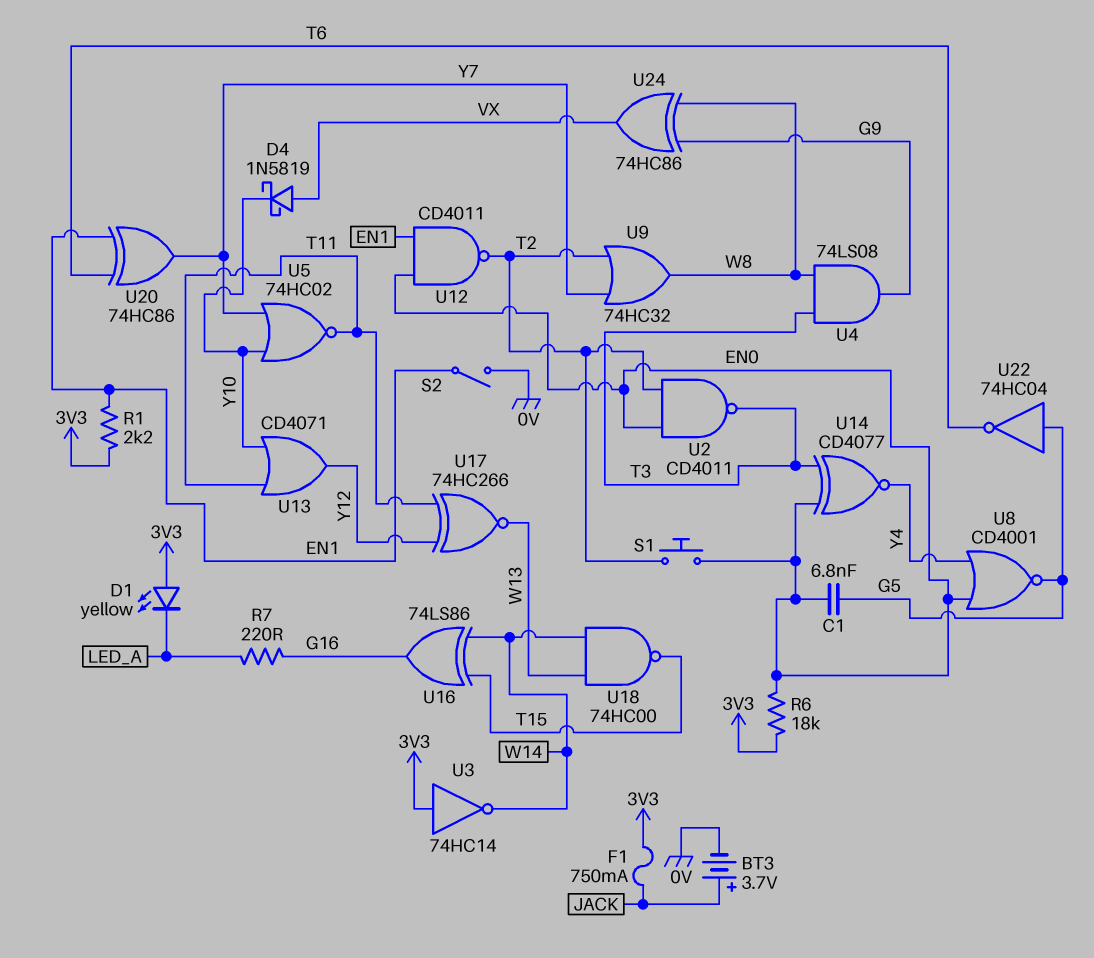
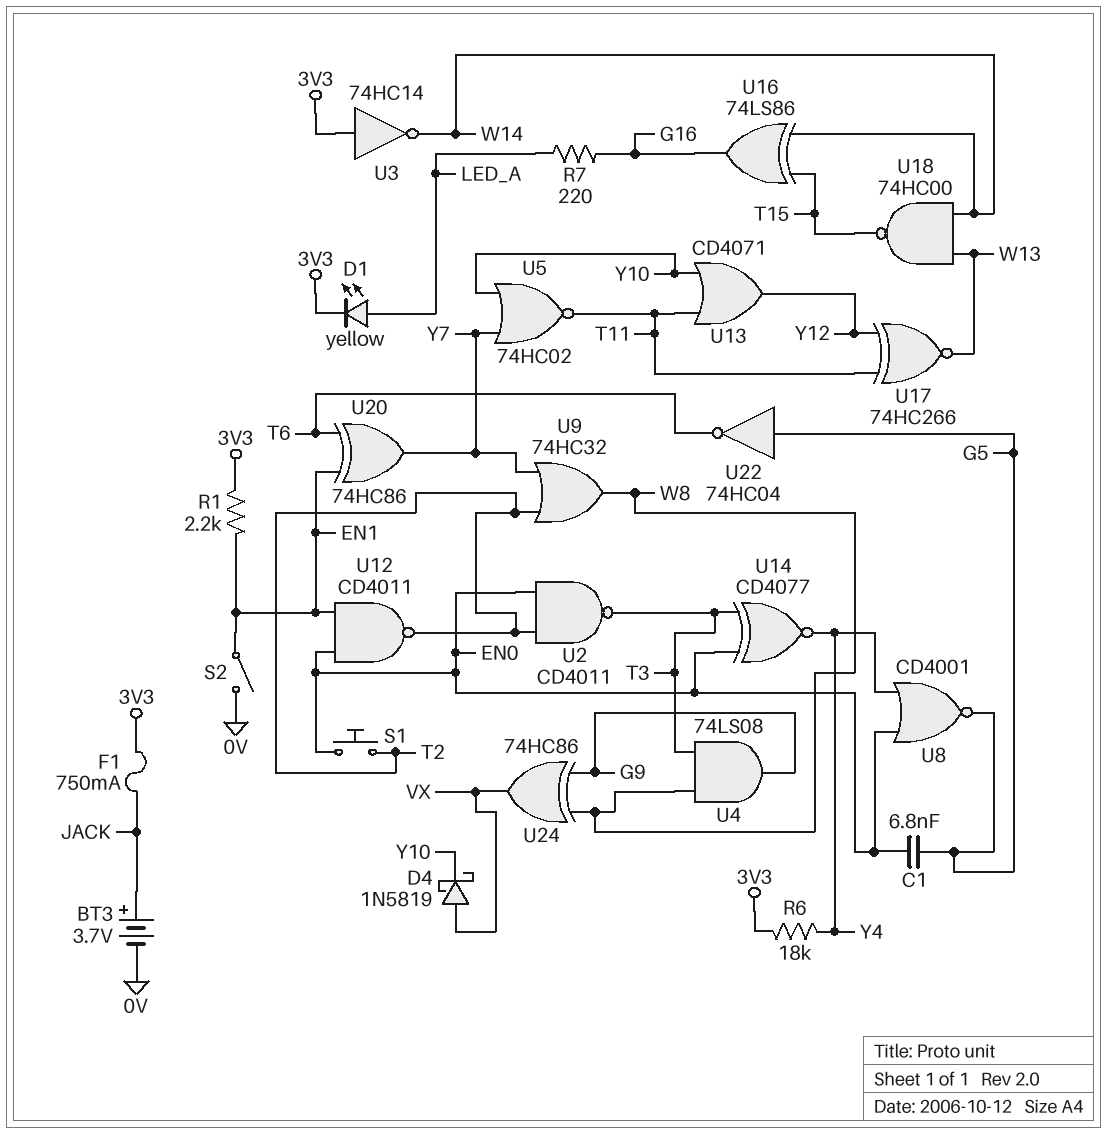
D1: LED yellow (A 3V3, K LED_A) -> LED yellow (A LED_A, K 3V3)
R6: 18k (3V3, EN0) -> 18k (3V3, Y4)

